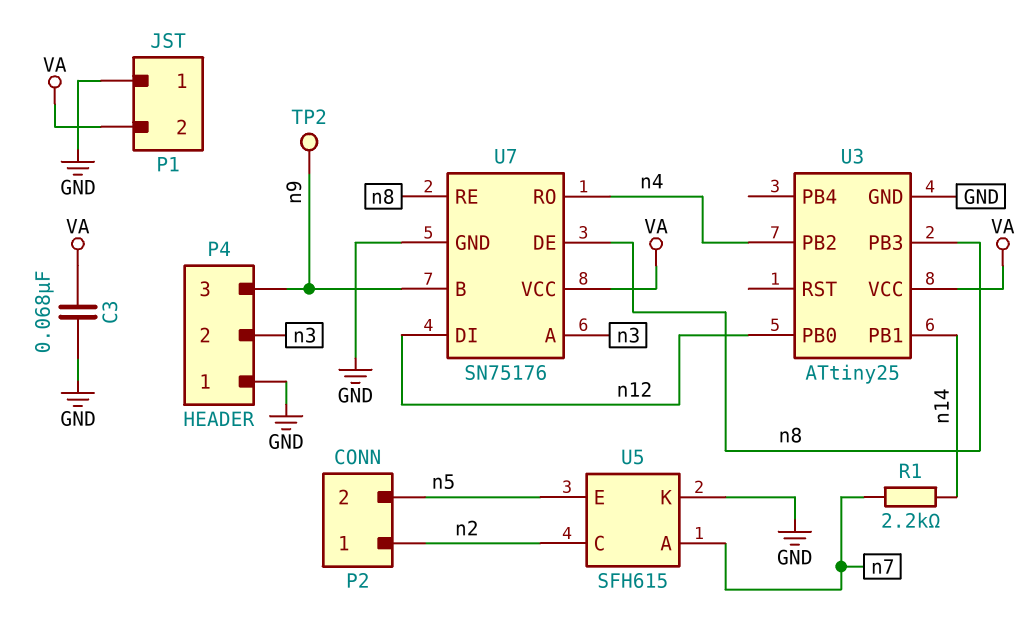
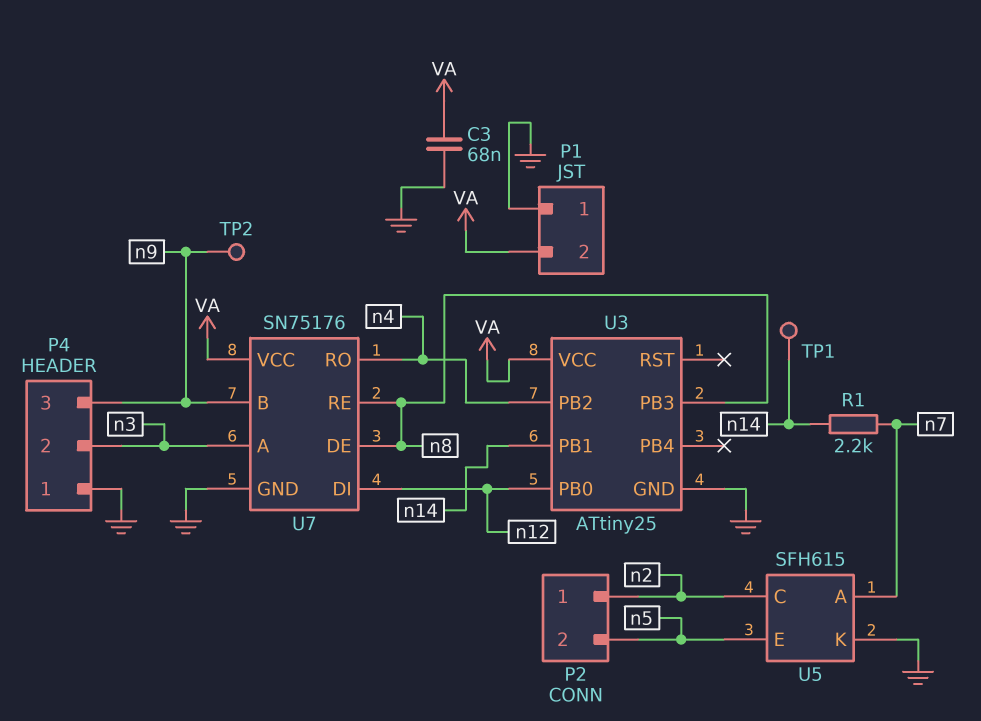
TP1: none -> test point (n14)

